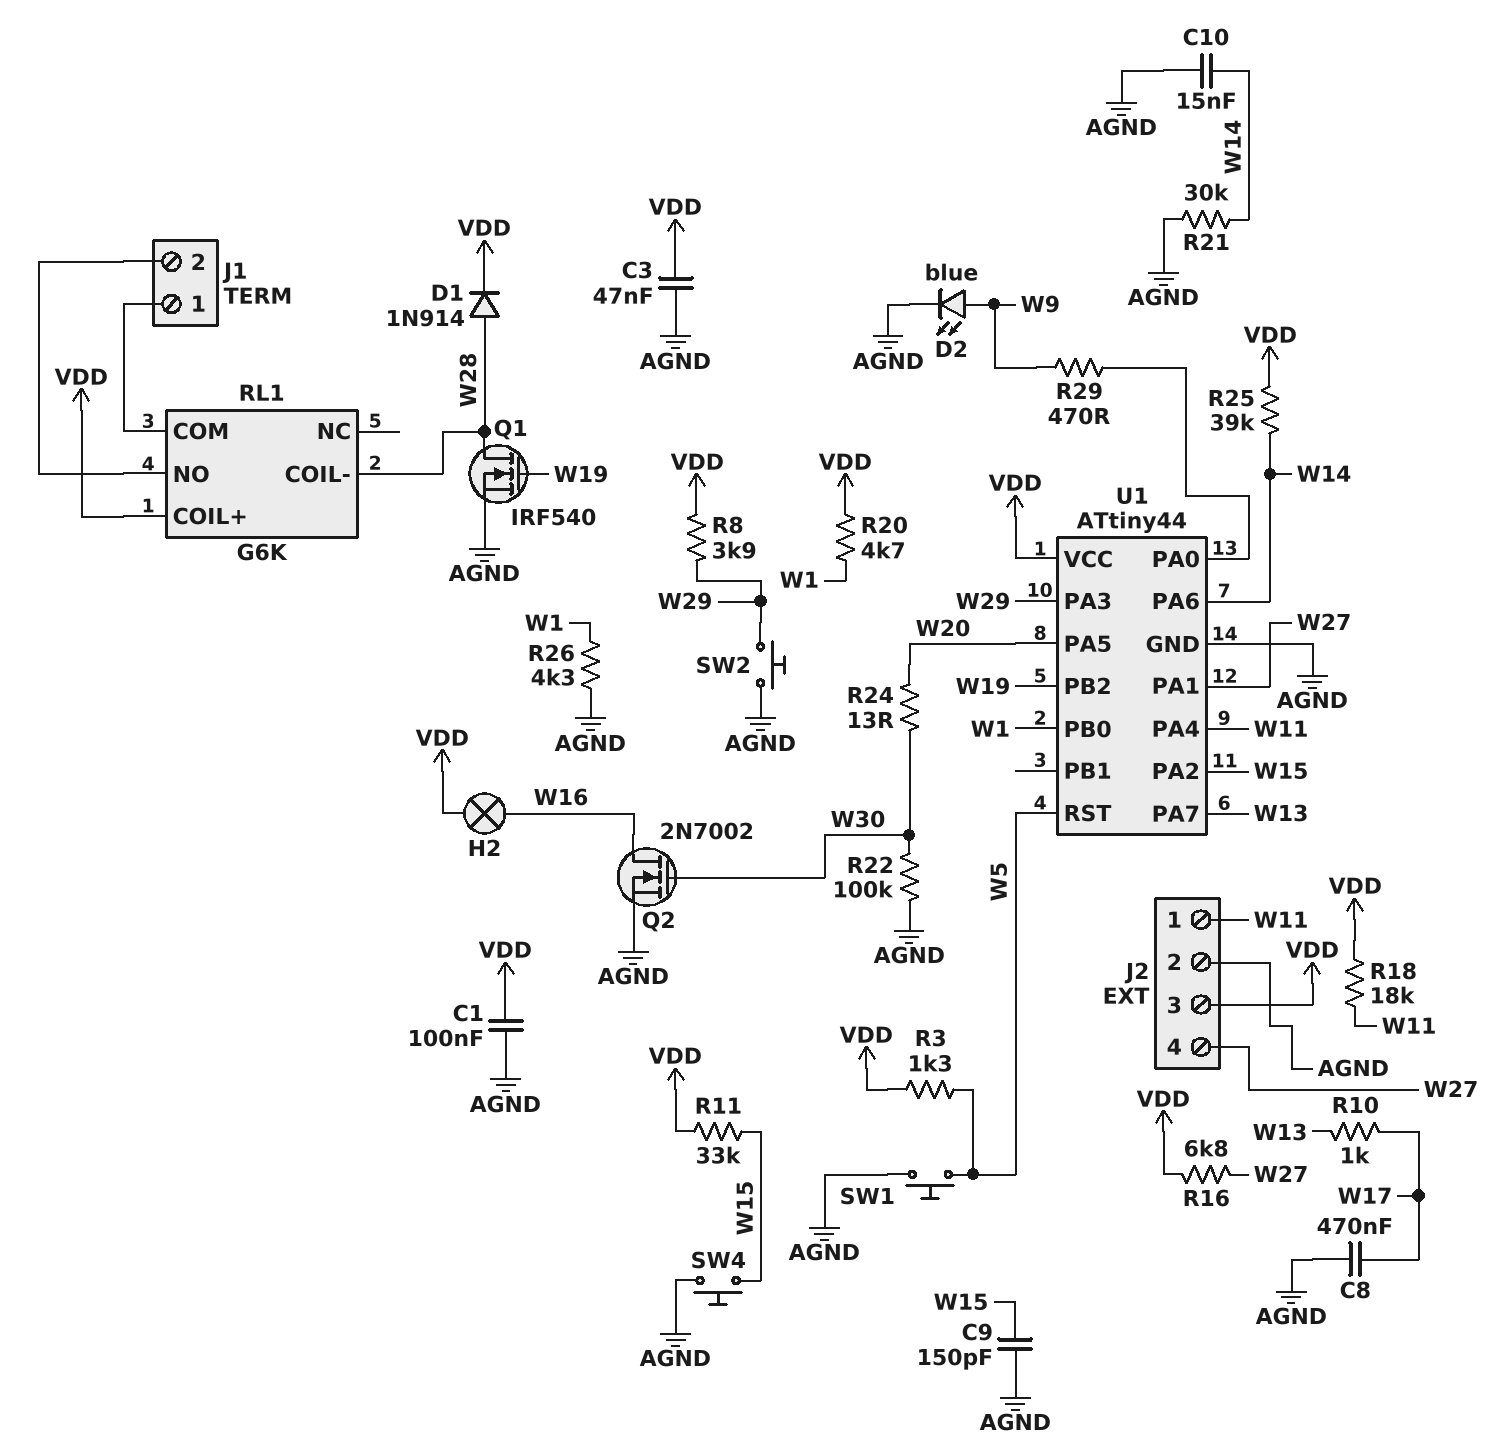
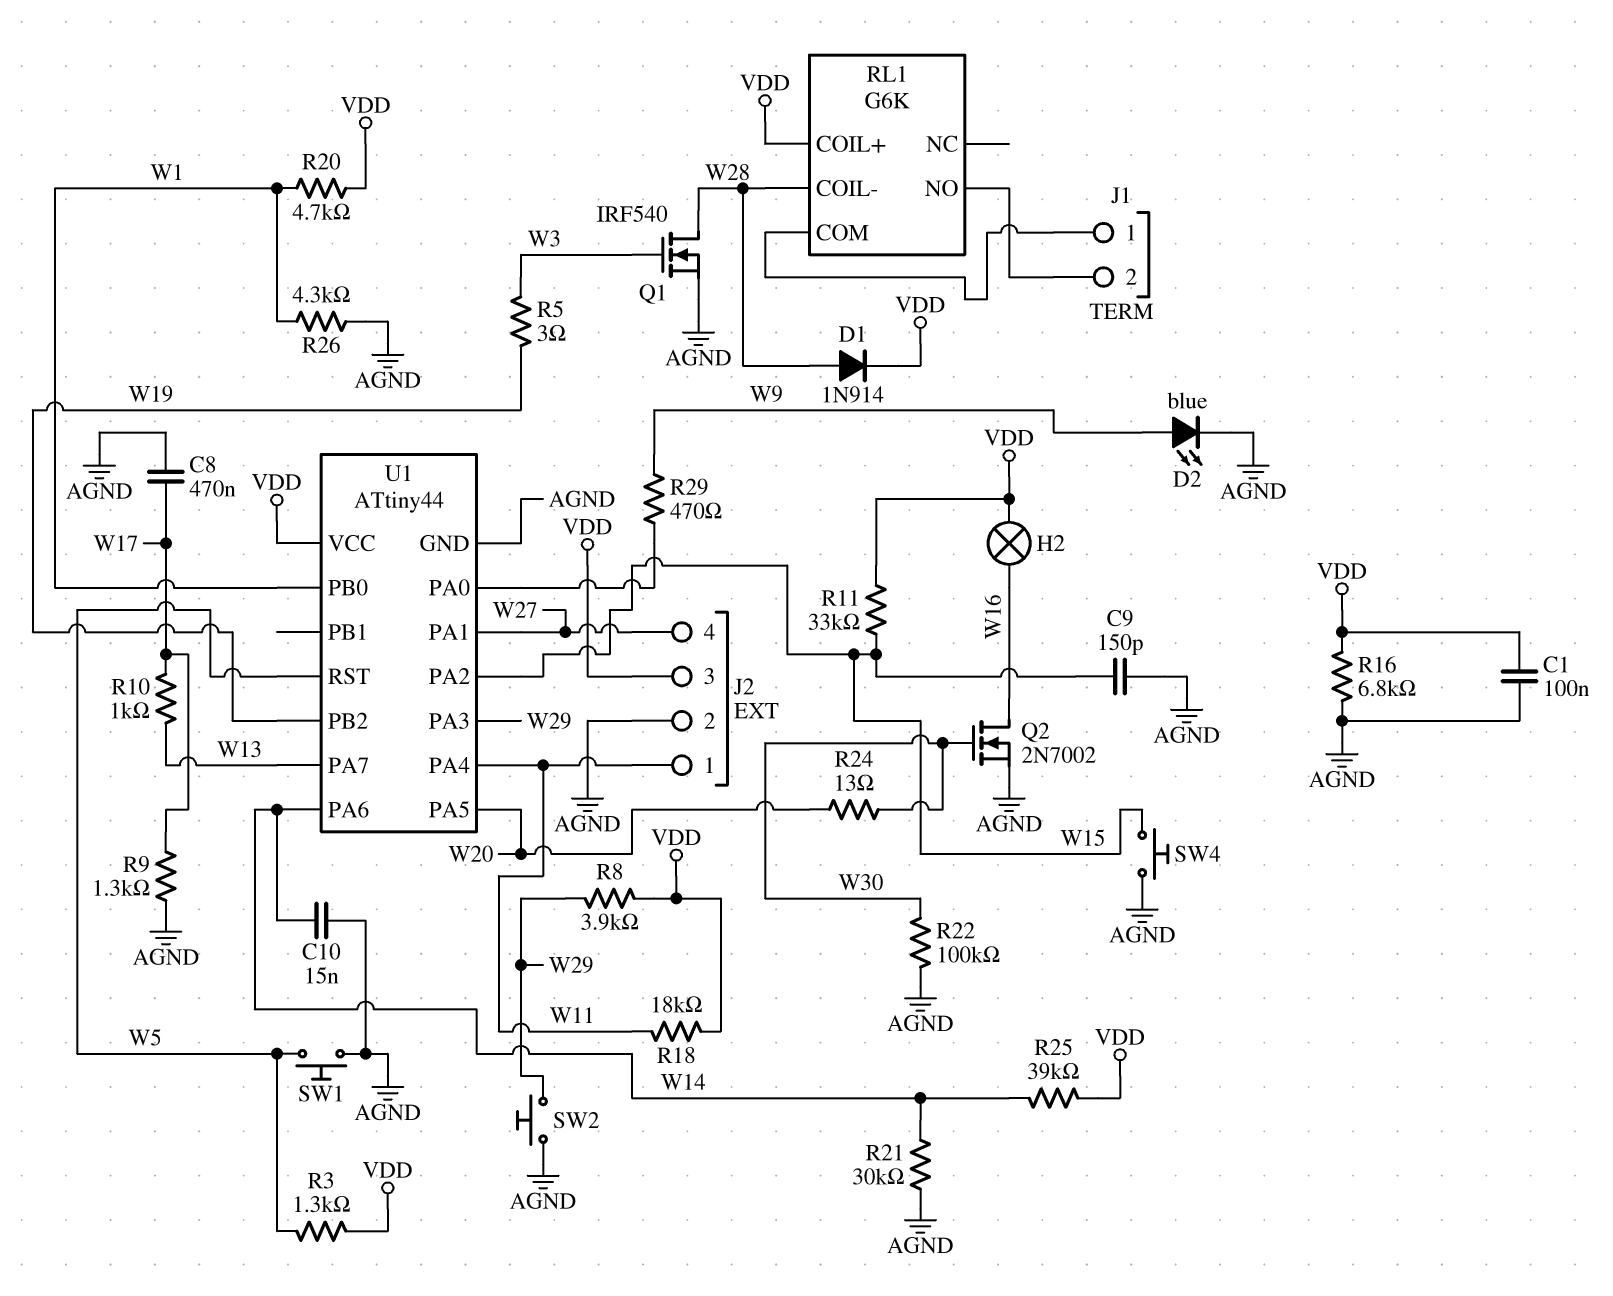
C3: 47nF (AGND, VDD) -> none
Q1: NMOS IRF540 (G W19, D W28, S AGND) -> NMOS IRF540 (G W3, D W28, S AGND)
R5: none -> 3 (W3, W19)
R9: none -> 1.3k (AGND, W17)
R16: 6.8k (VDD, W27) -> 6.8k (AGND, VDD)

